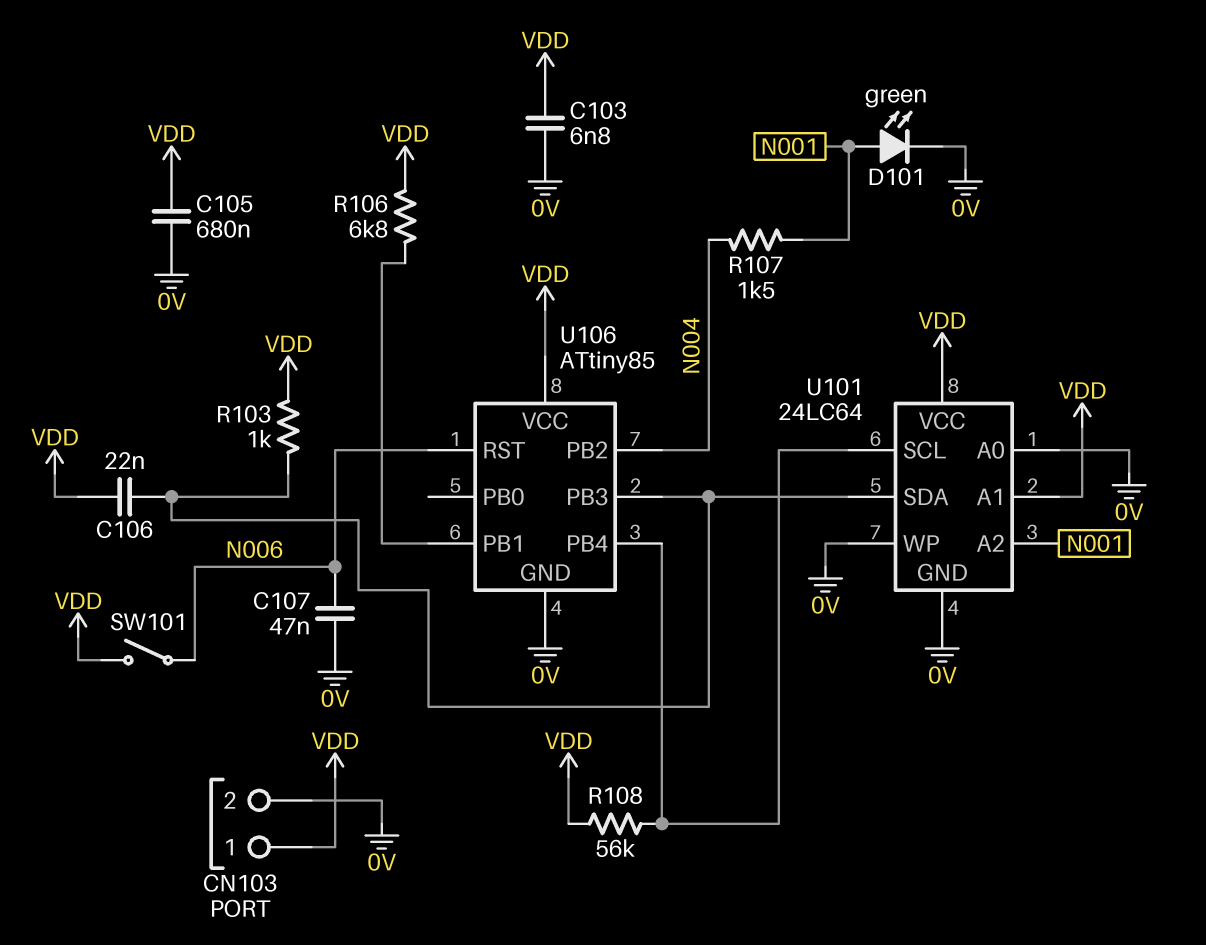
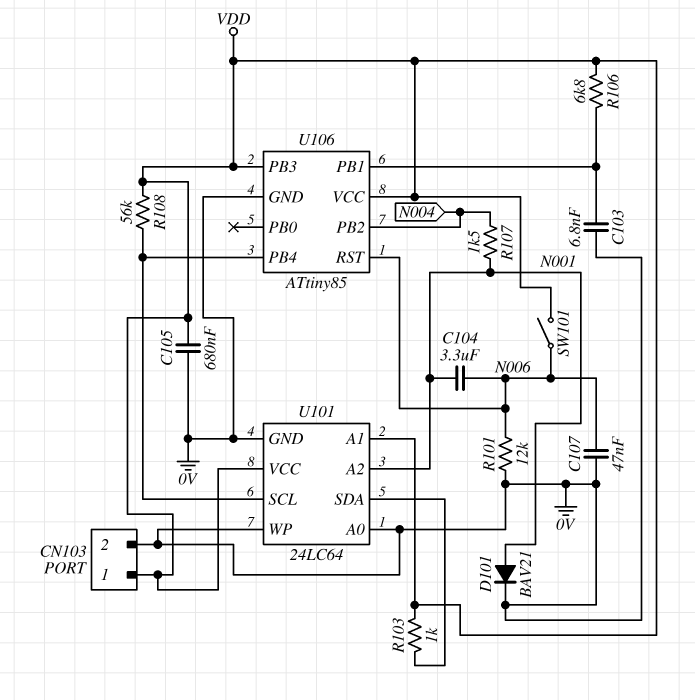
C103: 6.8nF (0V, VDD) -> 6.8nF (0V, U106/PB1)
C104: none -> 3.3uF (N001, N006)
C106: 22nF (U101/SDA, VDD) -> none
D101: LED green (A N001, K 0V) -> diode BAV21 (A N001, K 0V)
R101: none -> 12k (0V, N006)
U106 pin PB3: U101/SDA -> VDD

